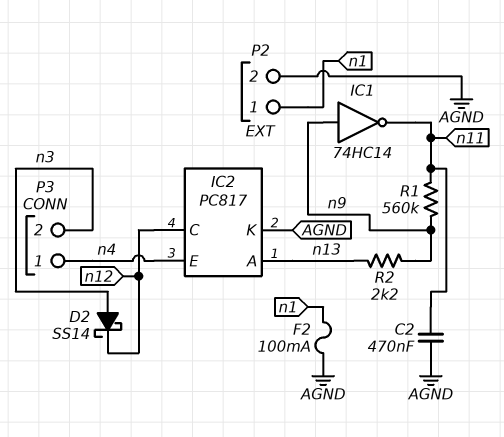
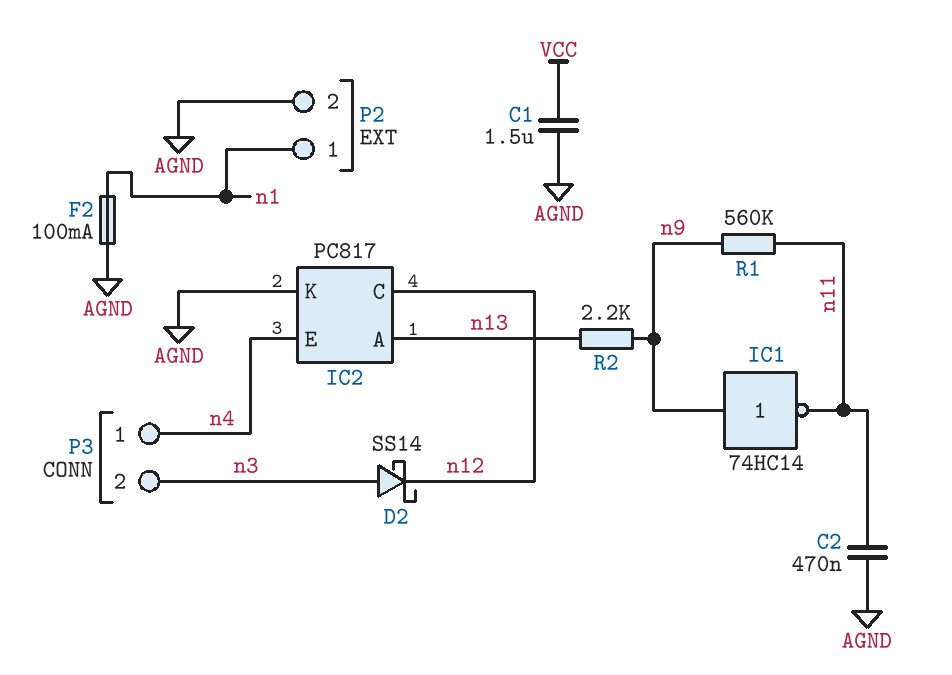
C1: none -> 1.5uF (AGND, VCC)

